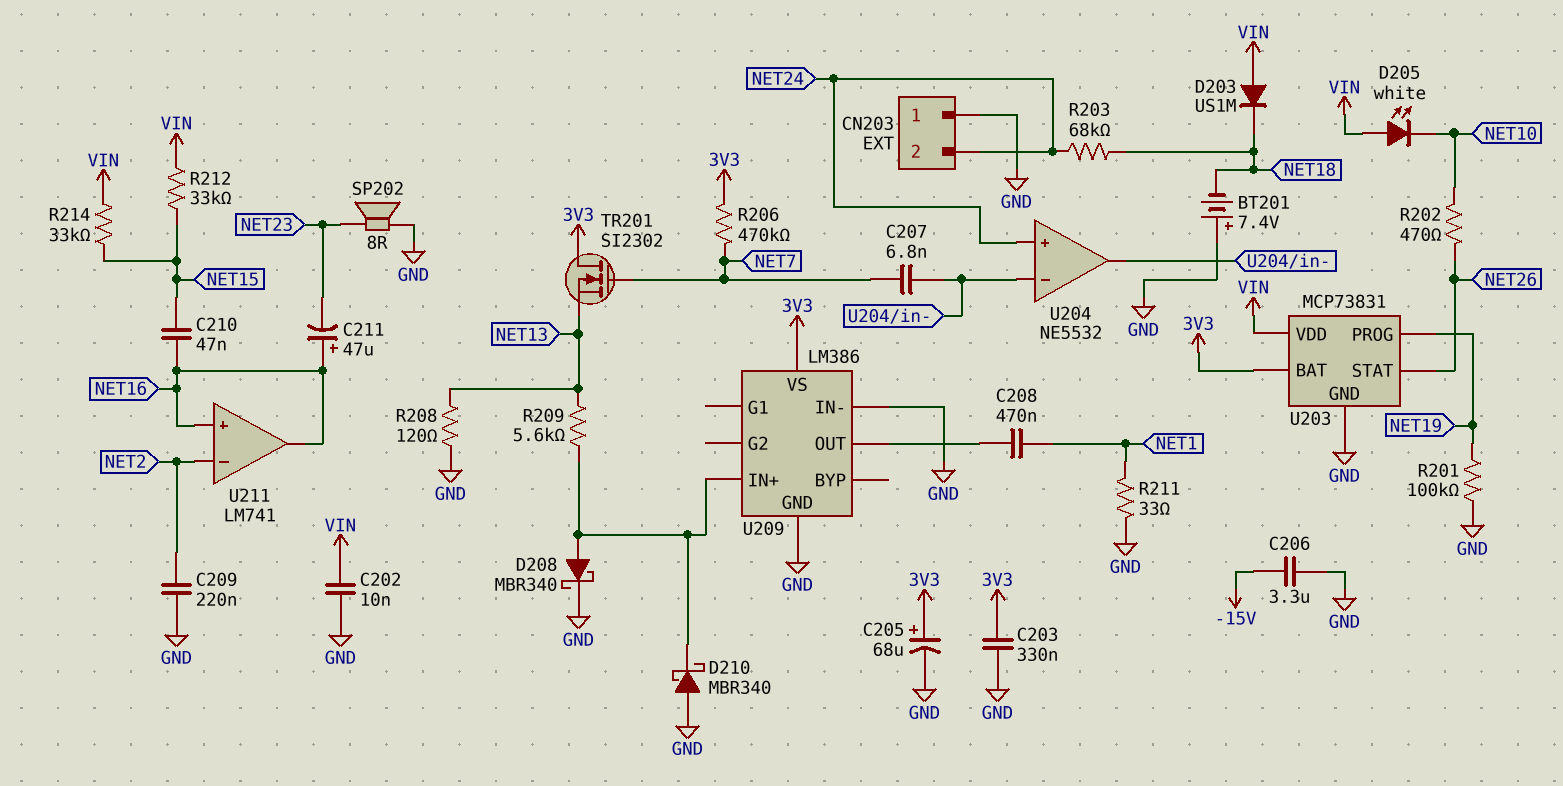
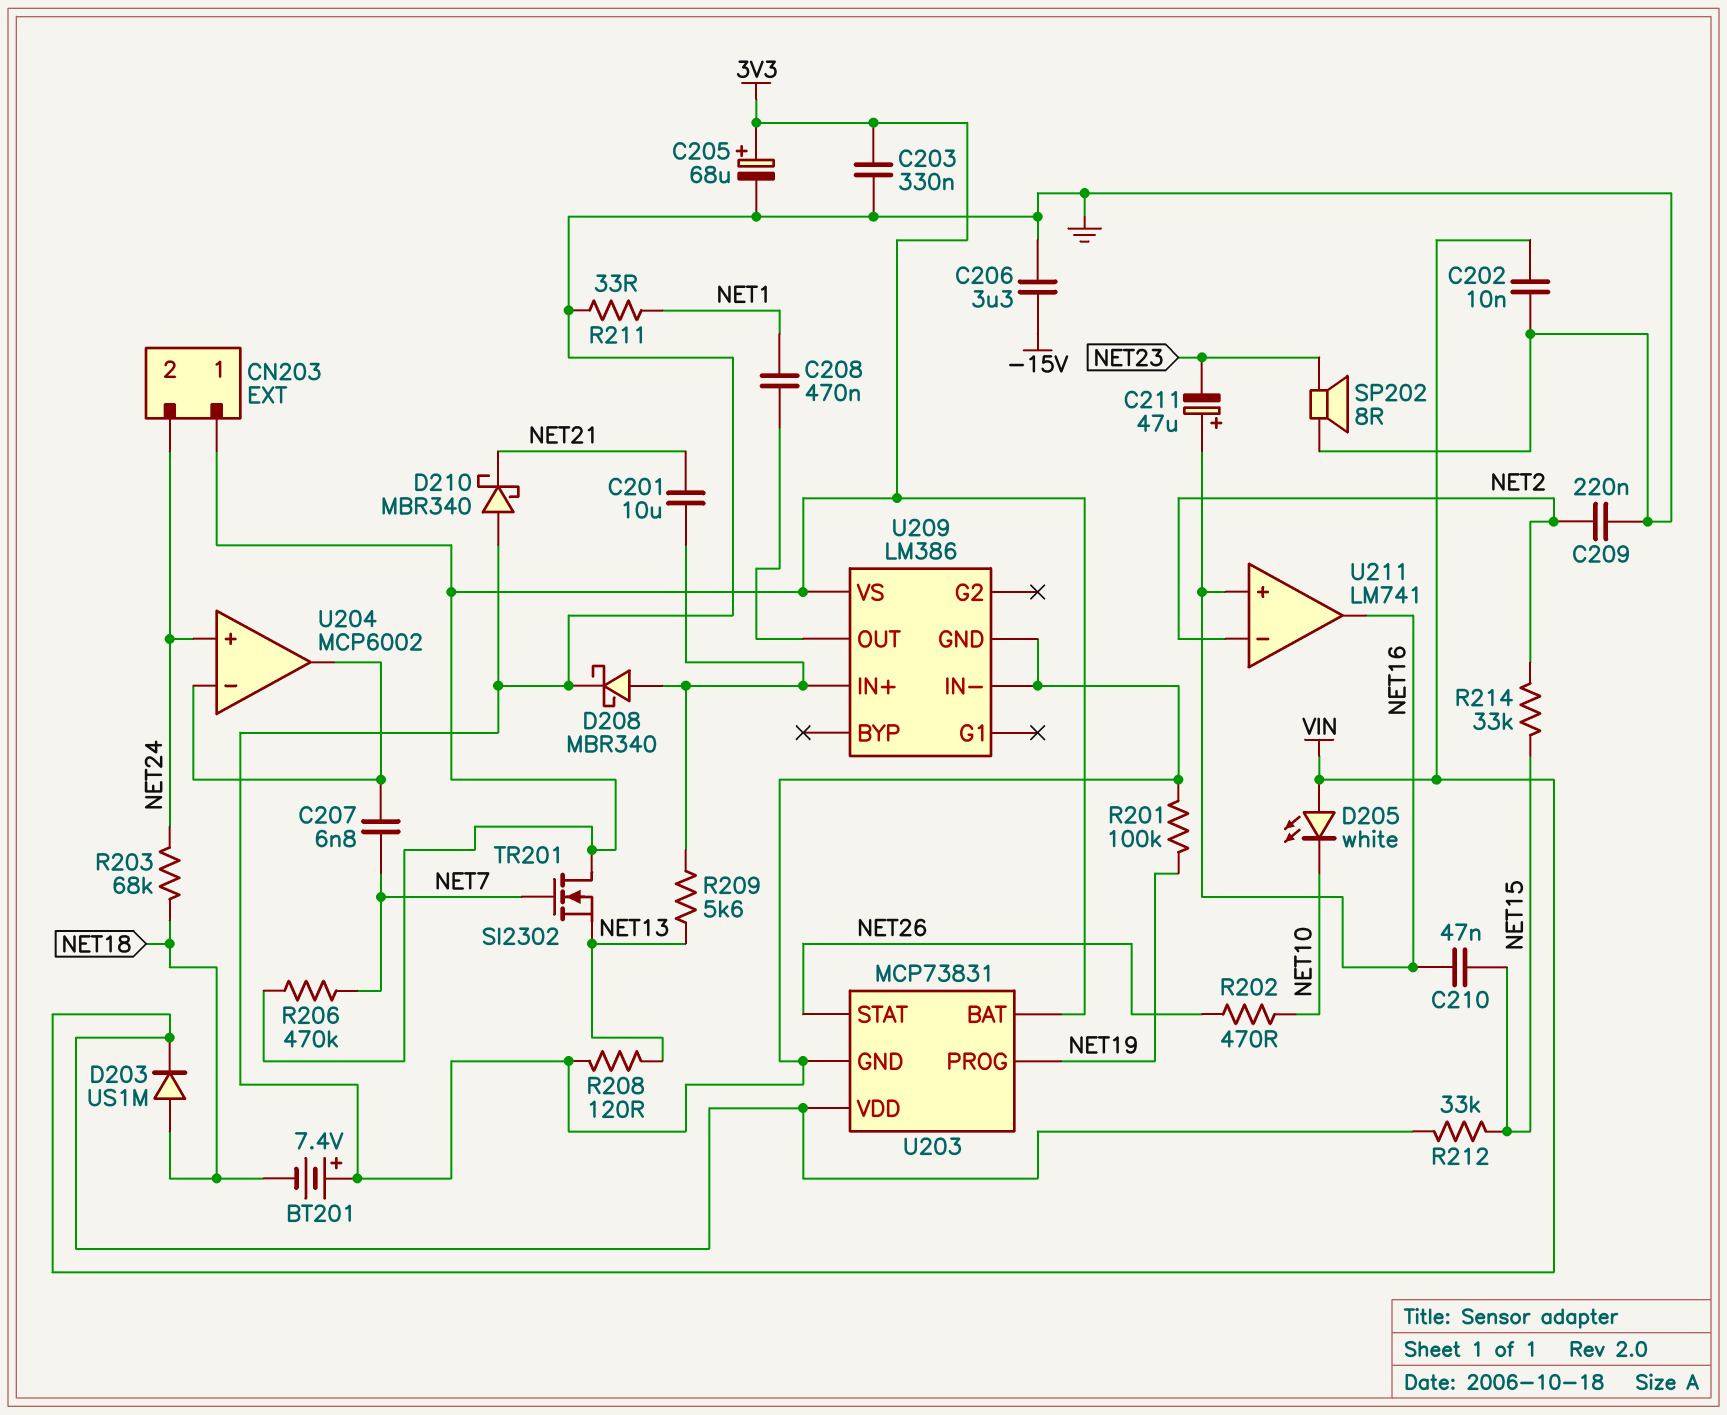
C201: none -> 10uF (NET21, U209/IN+)
CN203 pin 1: GND -> 3V3
D203: diode US1M (A VIN, K NET18) -> diode US1M (A NET18, K VIN)
D210: schottky MBR340 (A GND, K U209/IN+) -> schottky MBR340 (A GND, K NET21)
R214: 33k (NET15, VIN) -> 33k (NET2, NET15)
U204: NE5532 -> MCP6002

